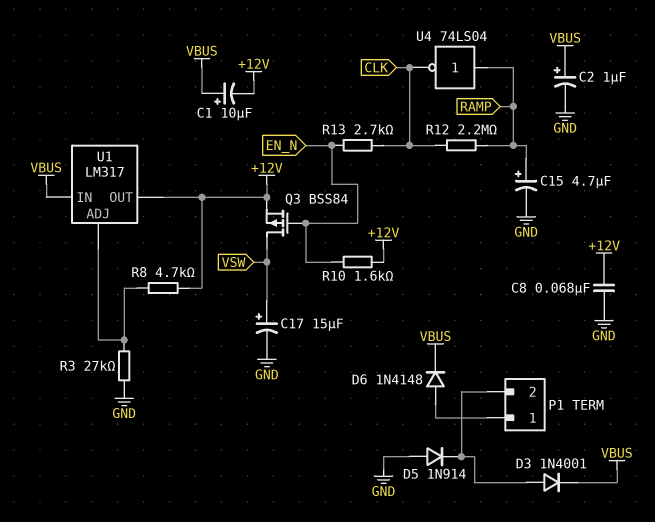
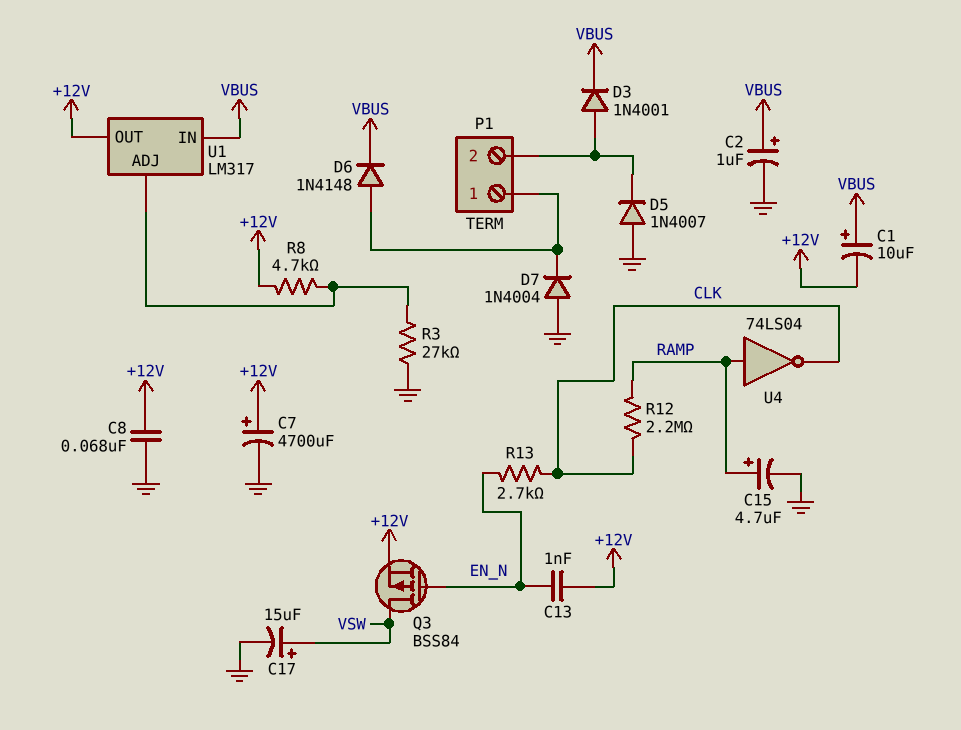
C7: none -> 4700uF (plus +12V, minus GND)
C13: none -> 1nF (+12V, EN_N)
D5: diode 1N914 (A GND, K P1/2) -> diode 1N4007 (A GND, K P1/2)
D7: none -> diode 1N4004 (A GND, K P1/1)
R10: 1.6k (+12V, EN_N) -> none

